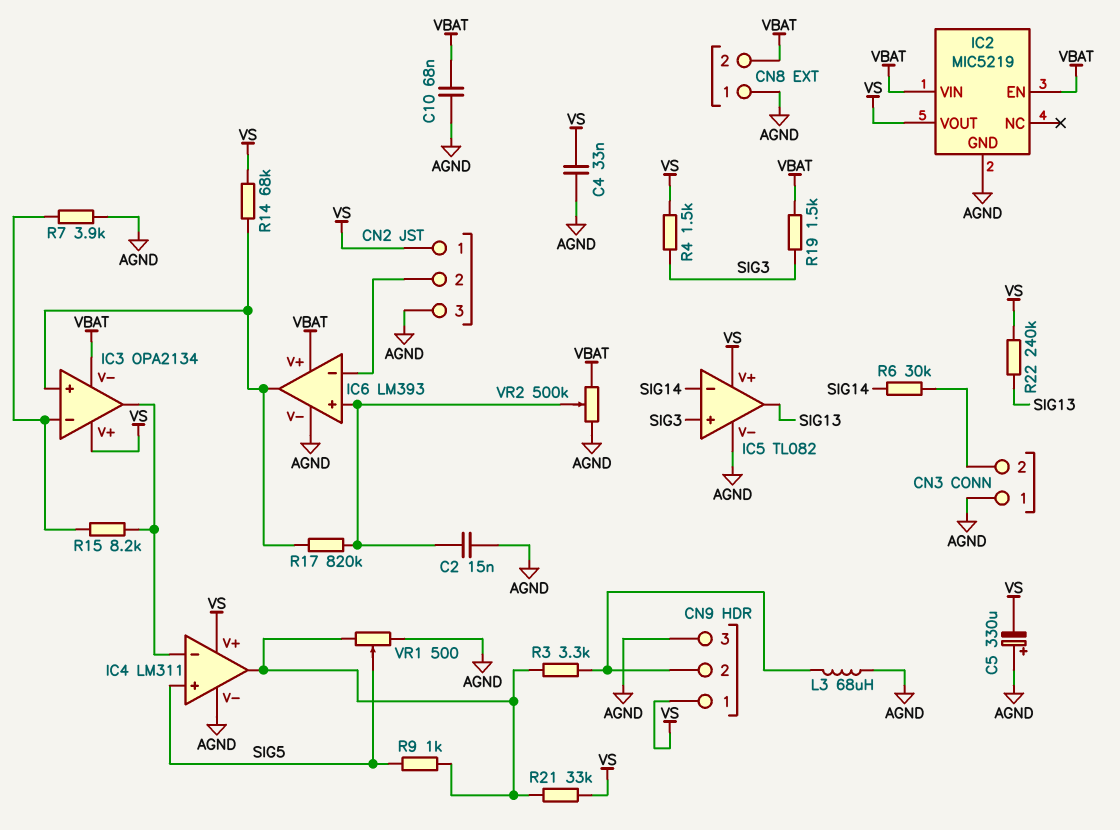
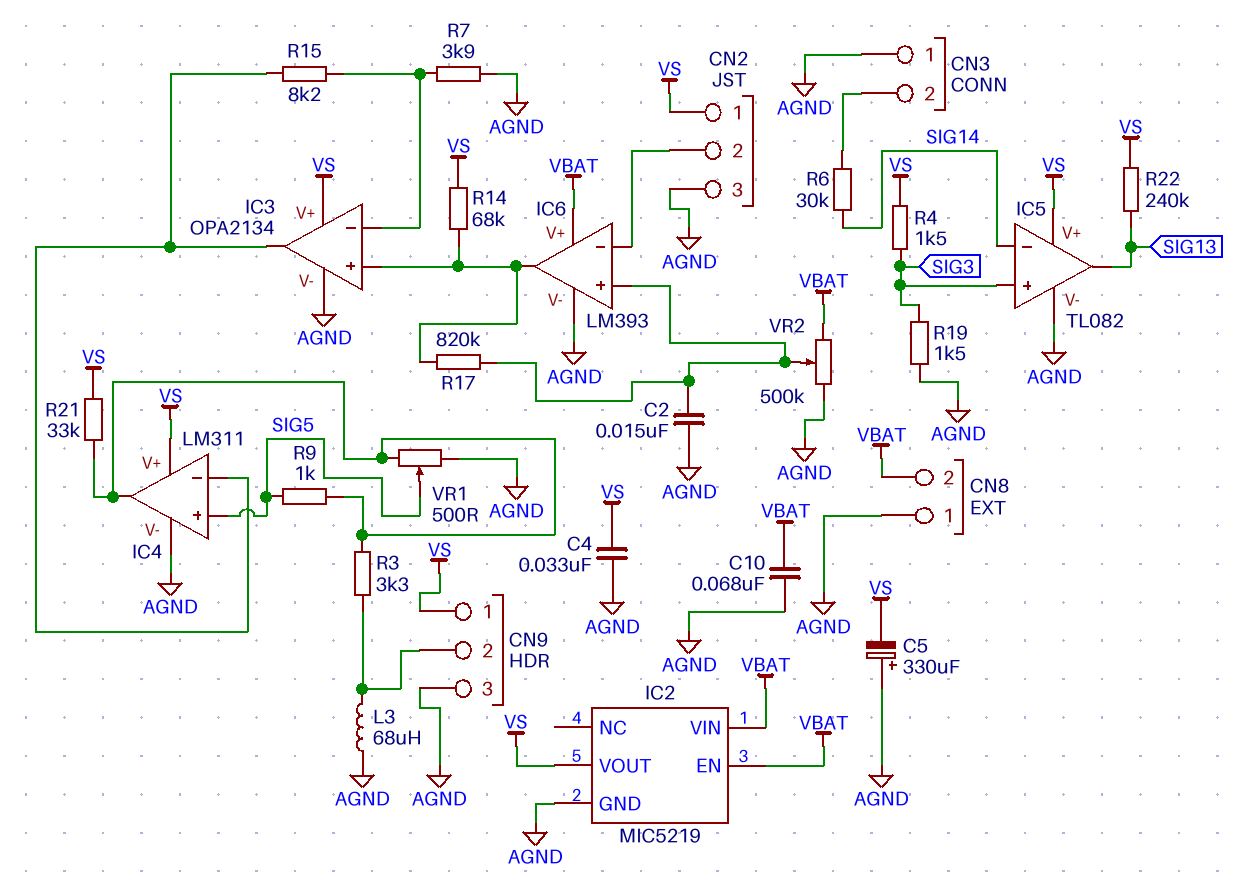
IC3 pin V-: VBAT -> AGND
R19: 1.5k (SIG3, VBAT) -> 1.5k (AGND, SIG3)

